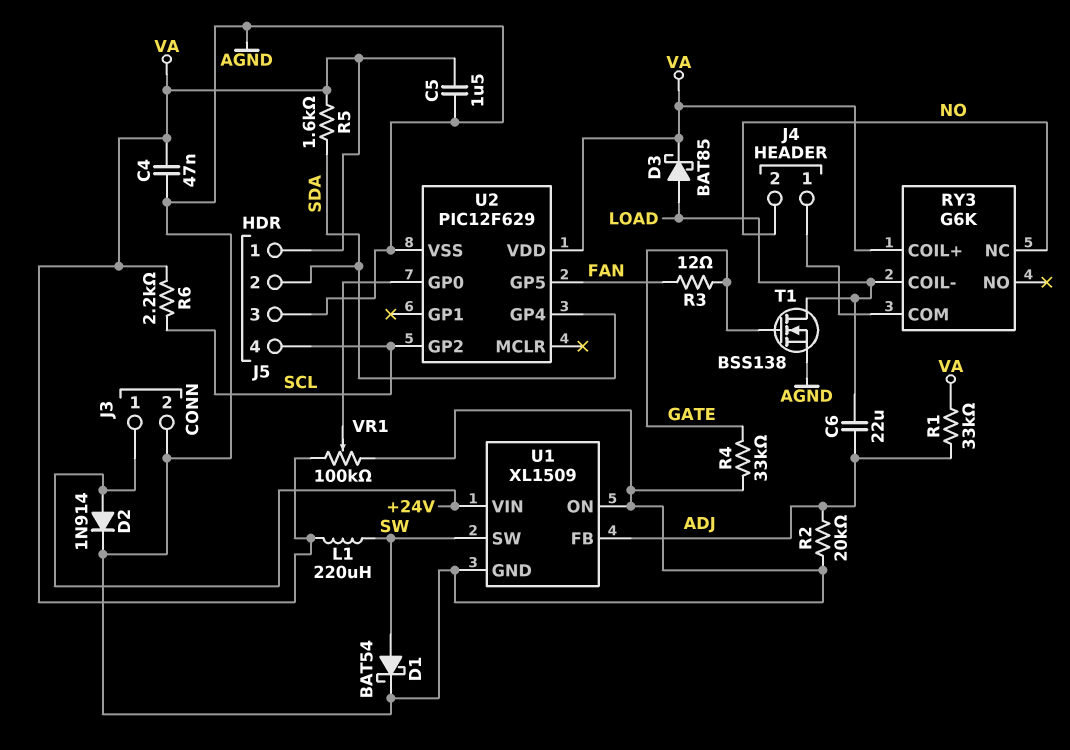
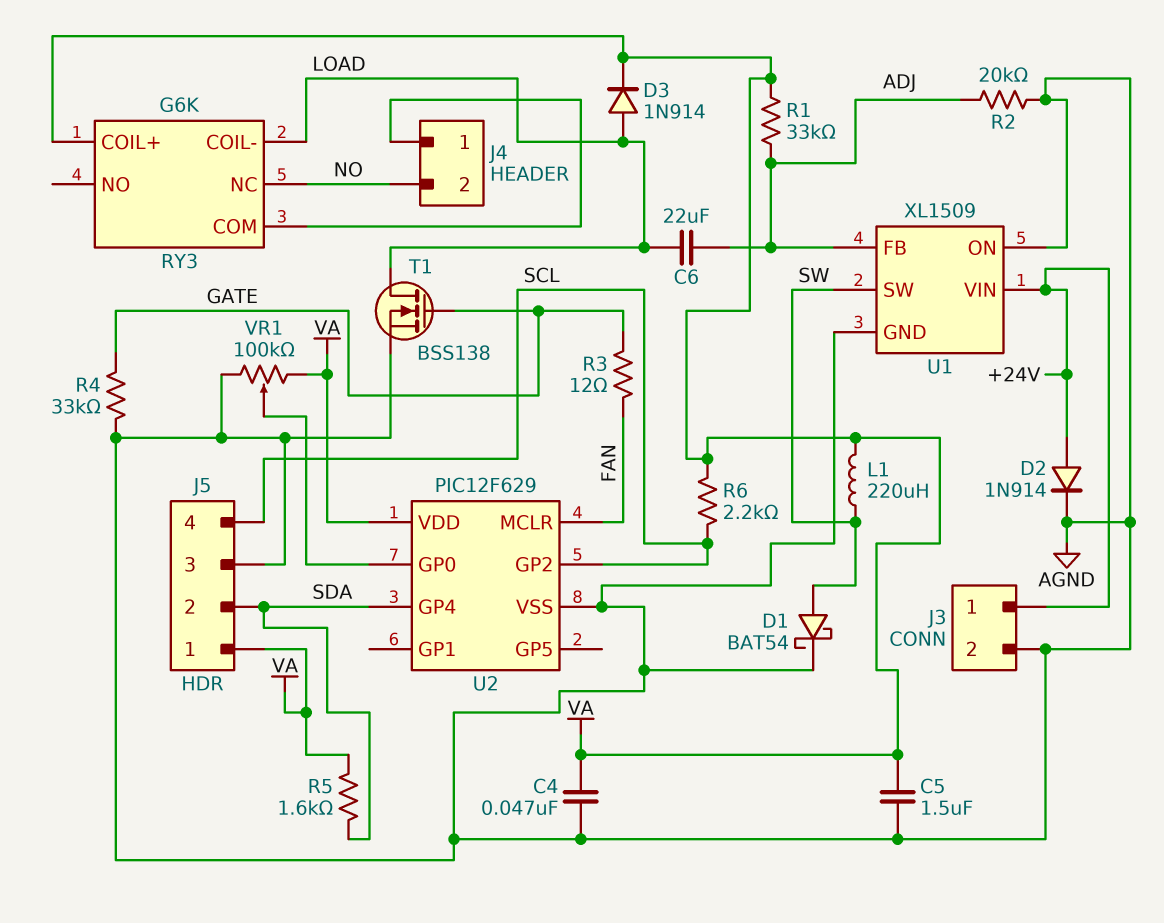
D3: schottky BAT85 (A LOAD, K VA) -> diode 1N914 (A LOAD, K VA)
U2 pin GP5: FAN -> none
U2 pin MCLR: none -> FAN

